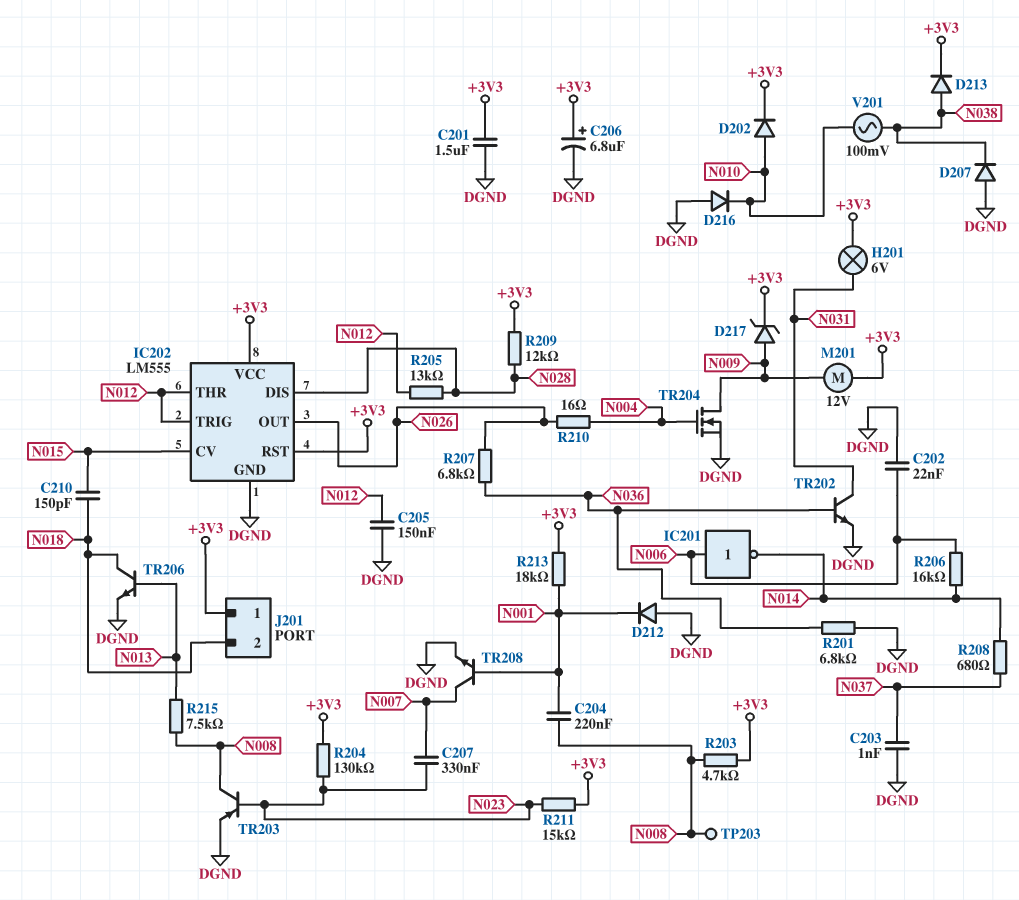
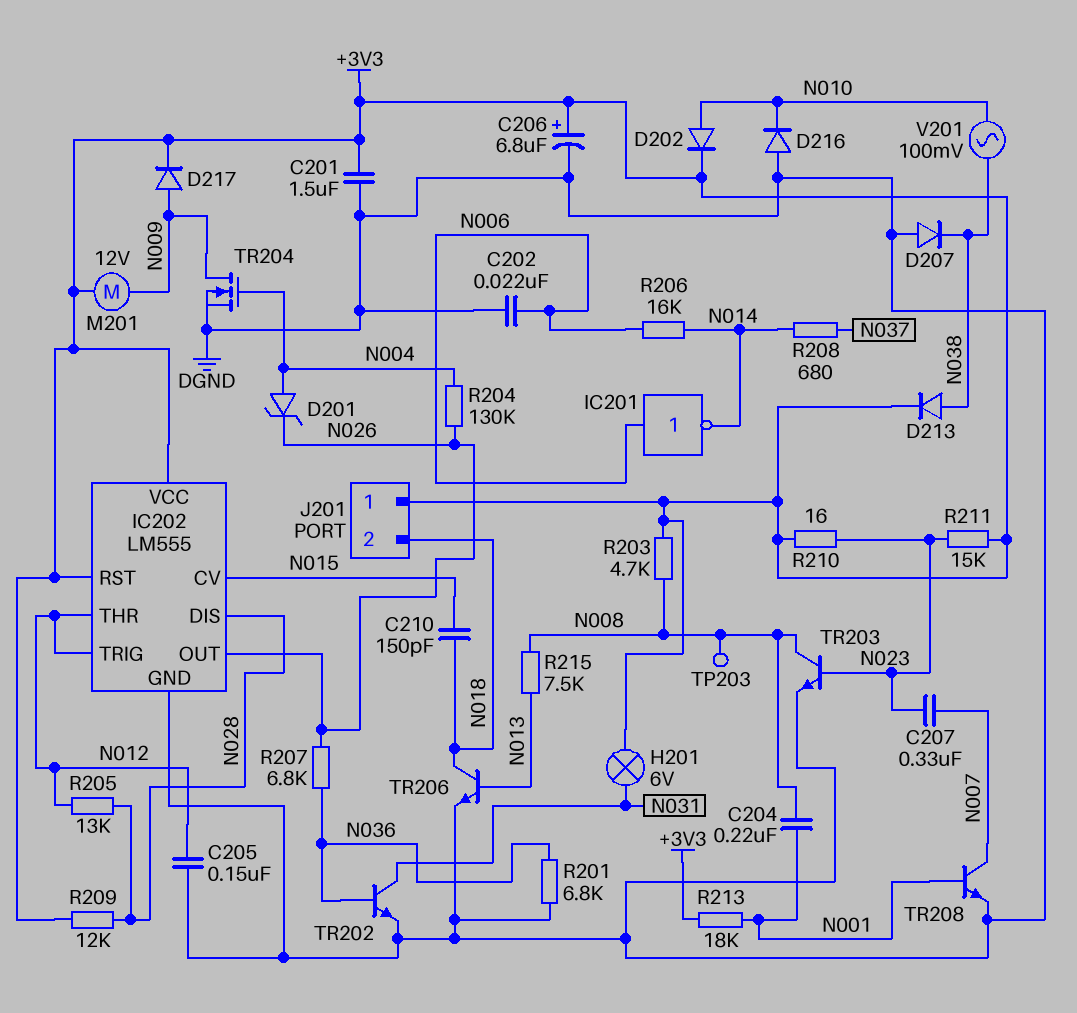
C203: 1nF (DGND, N037) -> none
D201: none -> zener (A N004, K N026)
D212: diode (A DGND, K N001) -> none
D217: zener (A N009, K +3V3) -> diode (A N009, K +3V3)
R204: 130k (+3V3, N023) -> 130k (N004, N026)
R210: 16 (N004, N026) -> 16 (+3V3, N023)
TR203: PNP (B N023, C N008, E DGND) -> NPN (B N023, C N008, E DGND)

